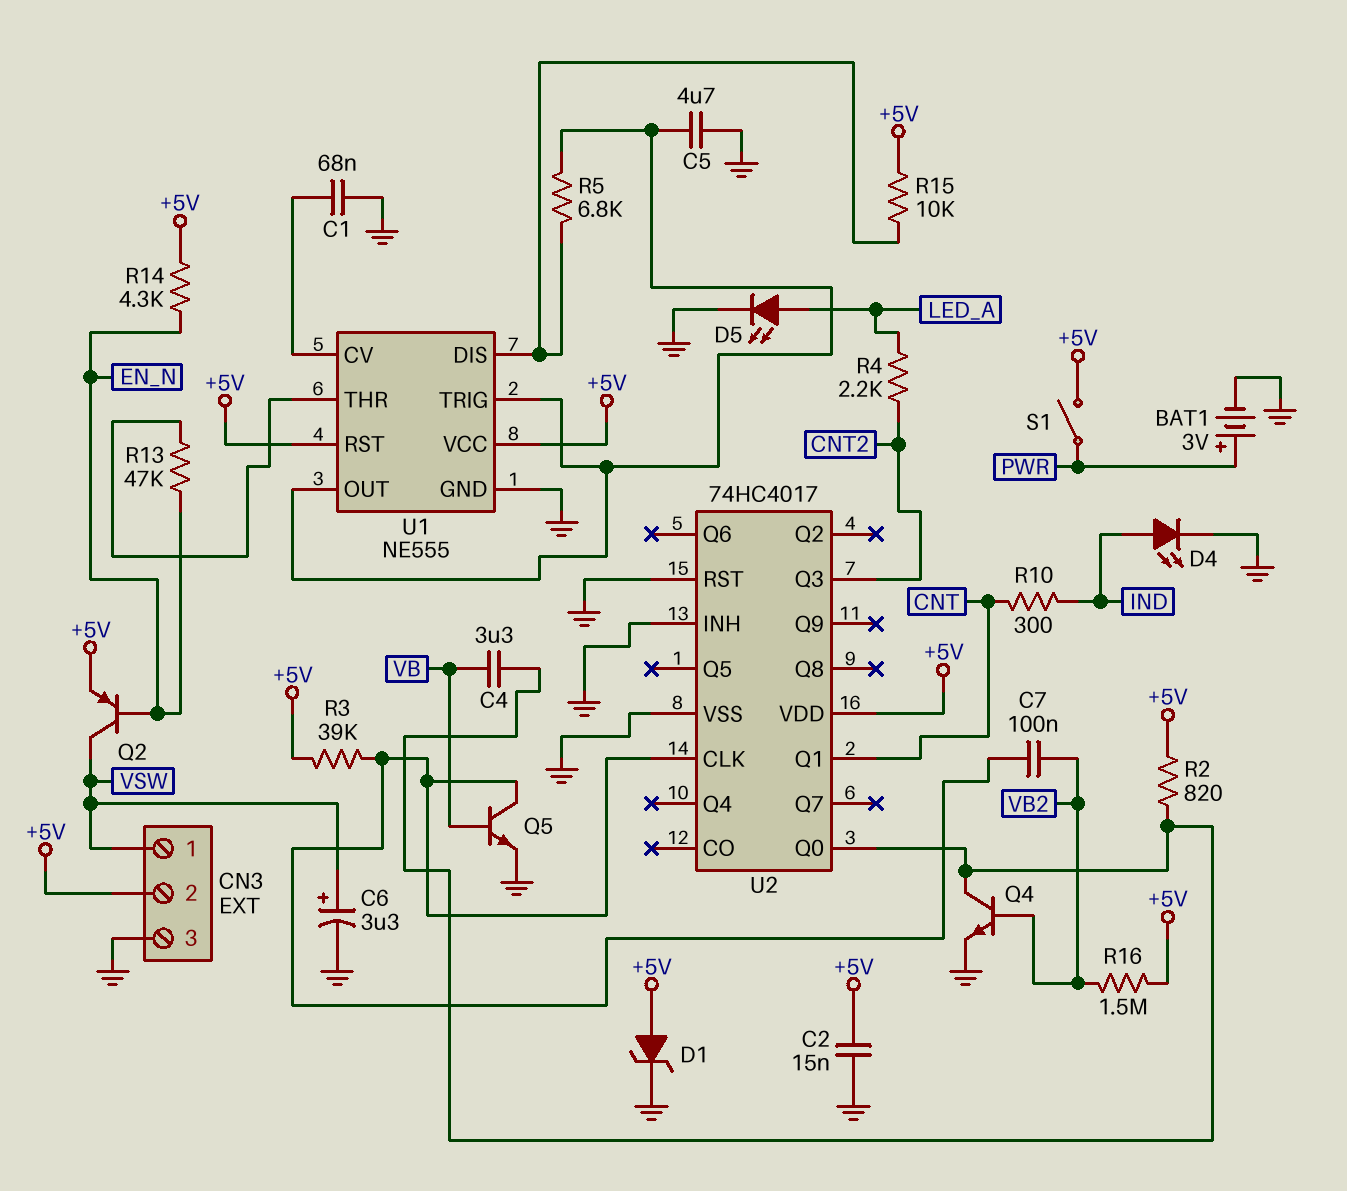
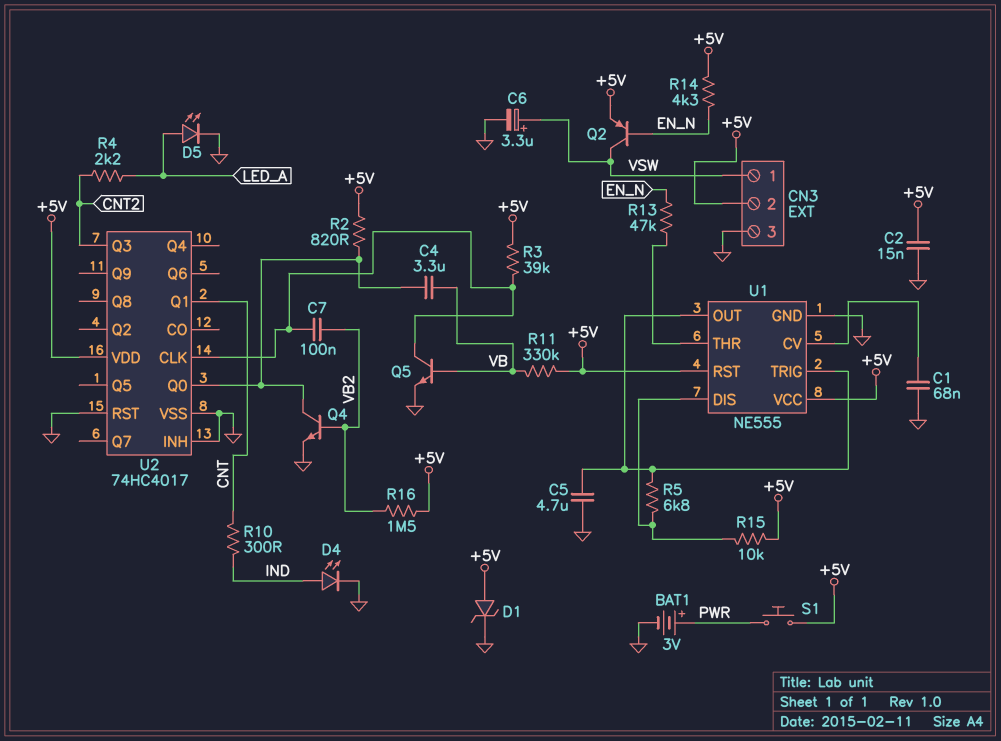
R11: none -> 330k (+5V, VB)
S1: switch (+5V, PWR) -> button (+5V, PWR)

